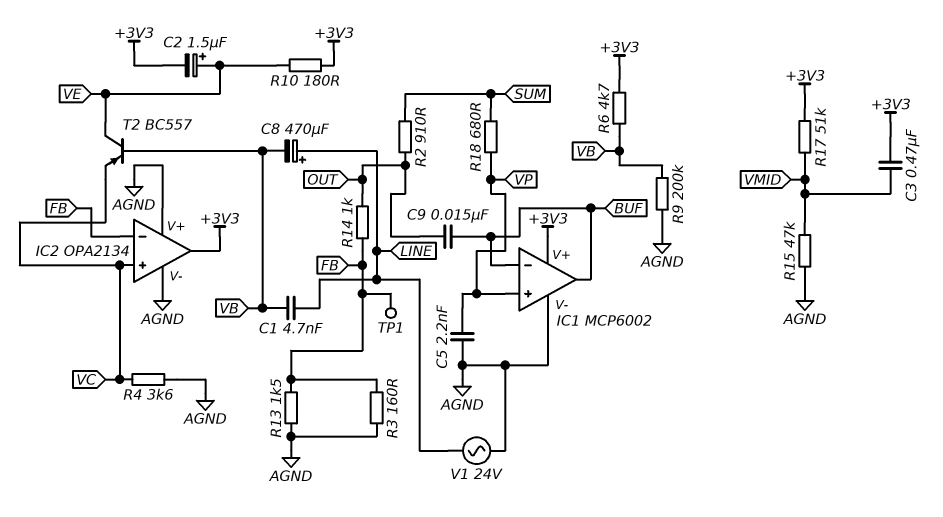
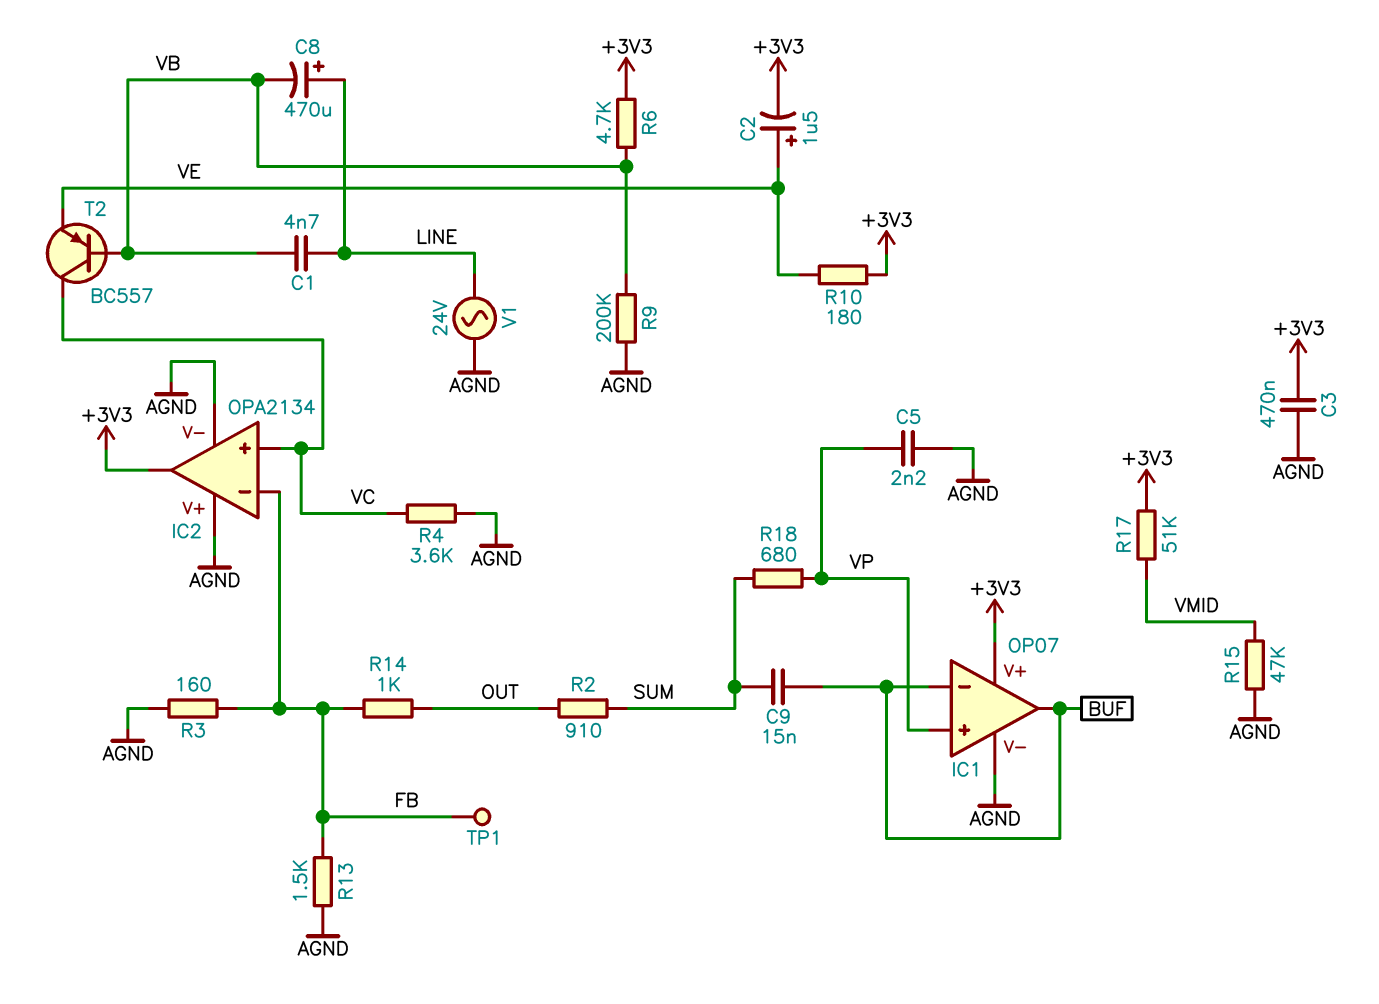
C3: 470nF (+3V3, VMID) -> 470nF (+3V3, AGND)
C9: 15nF (BUF, OUT) -> 15nF (BUF, SUM)
IC1: MCP6002 -> OP07
T2: PNP BC557 (B VB, C VE, E VC) -> PNP BC557 (B VB, C VC, E VE)

